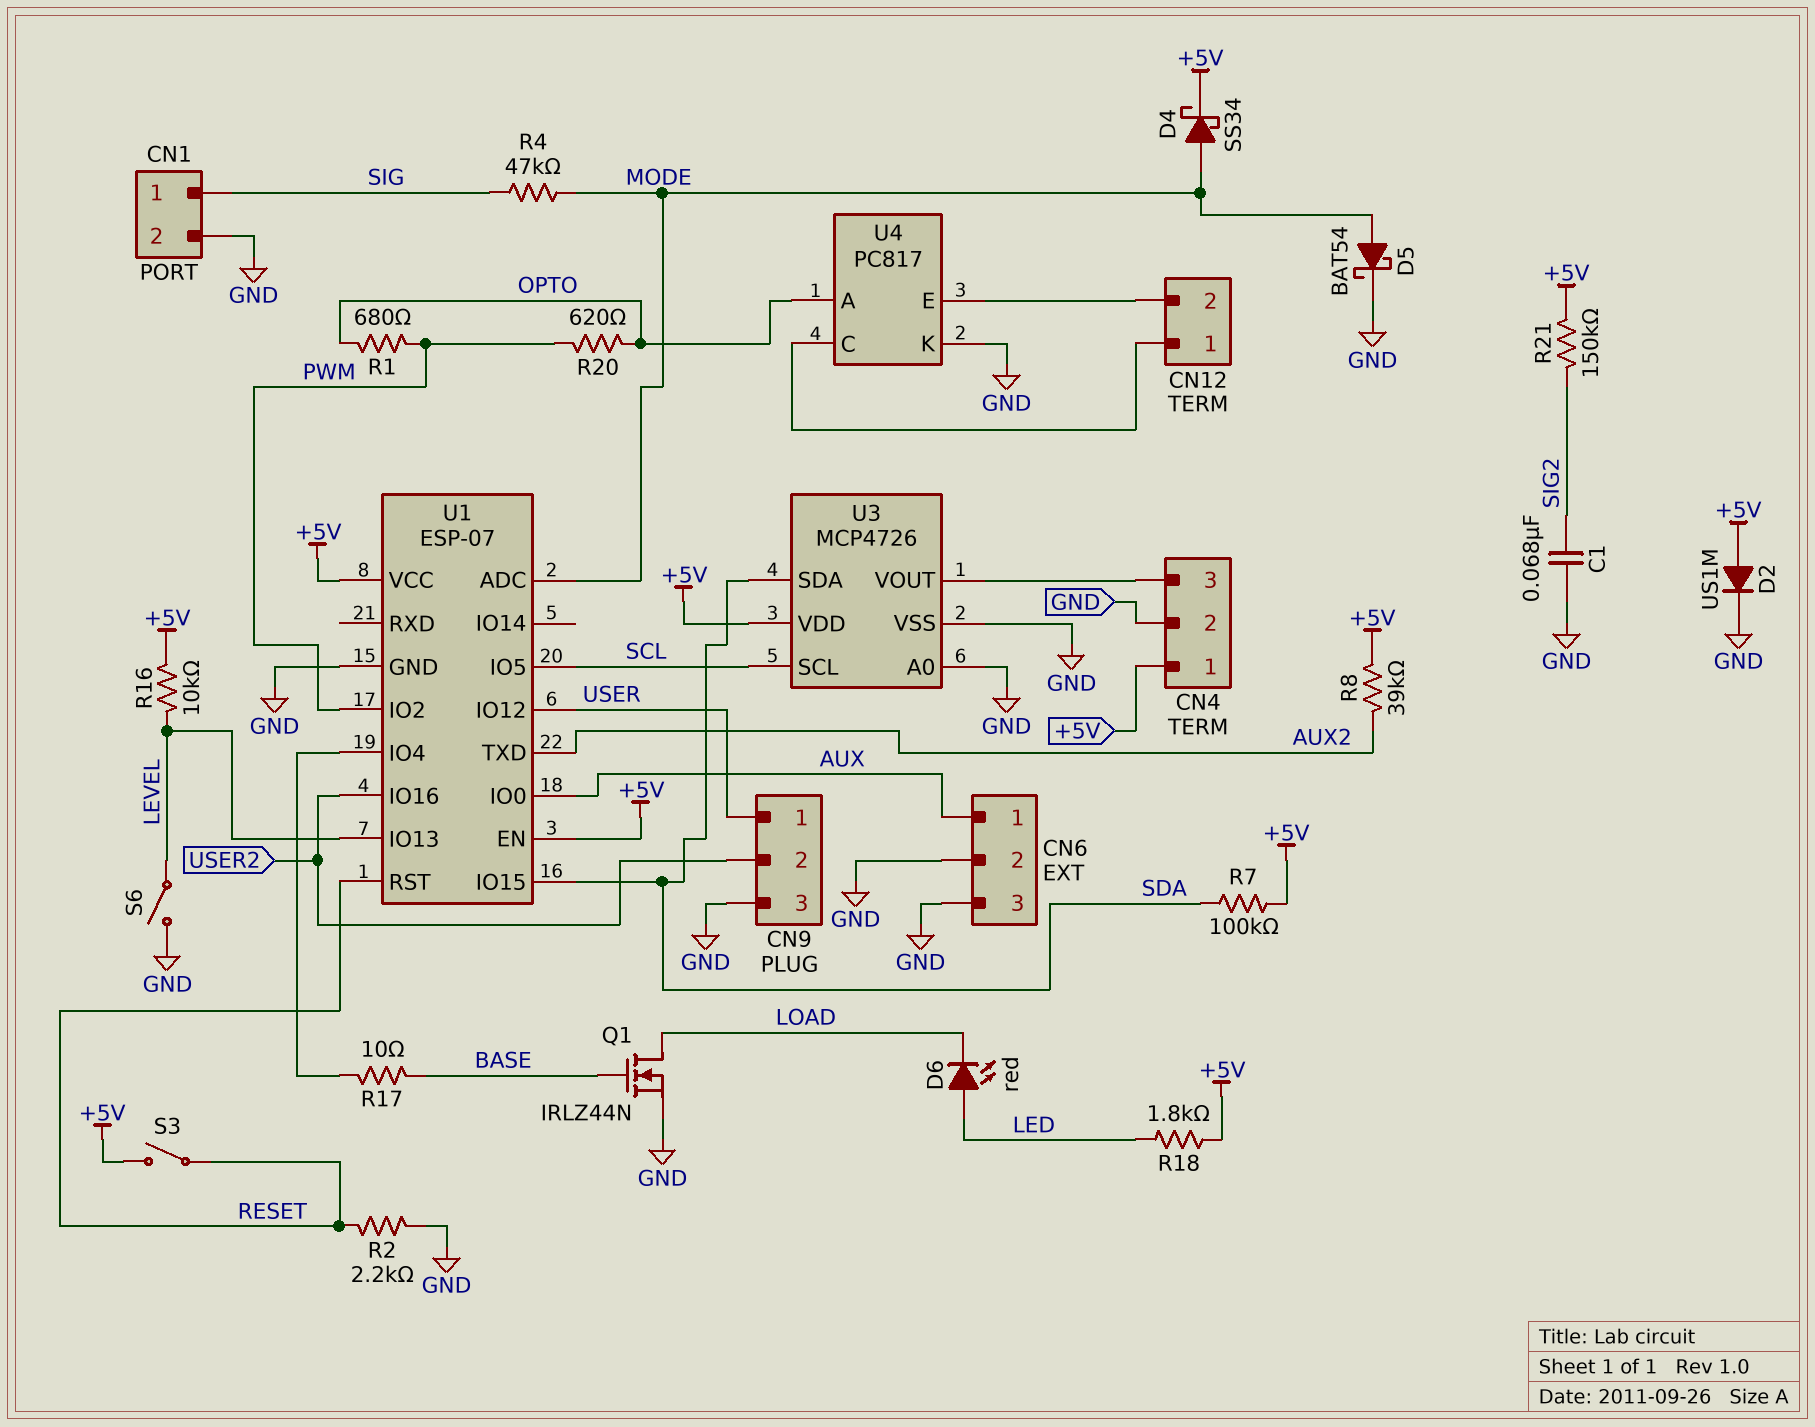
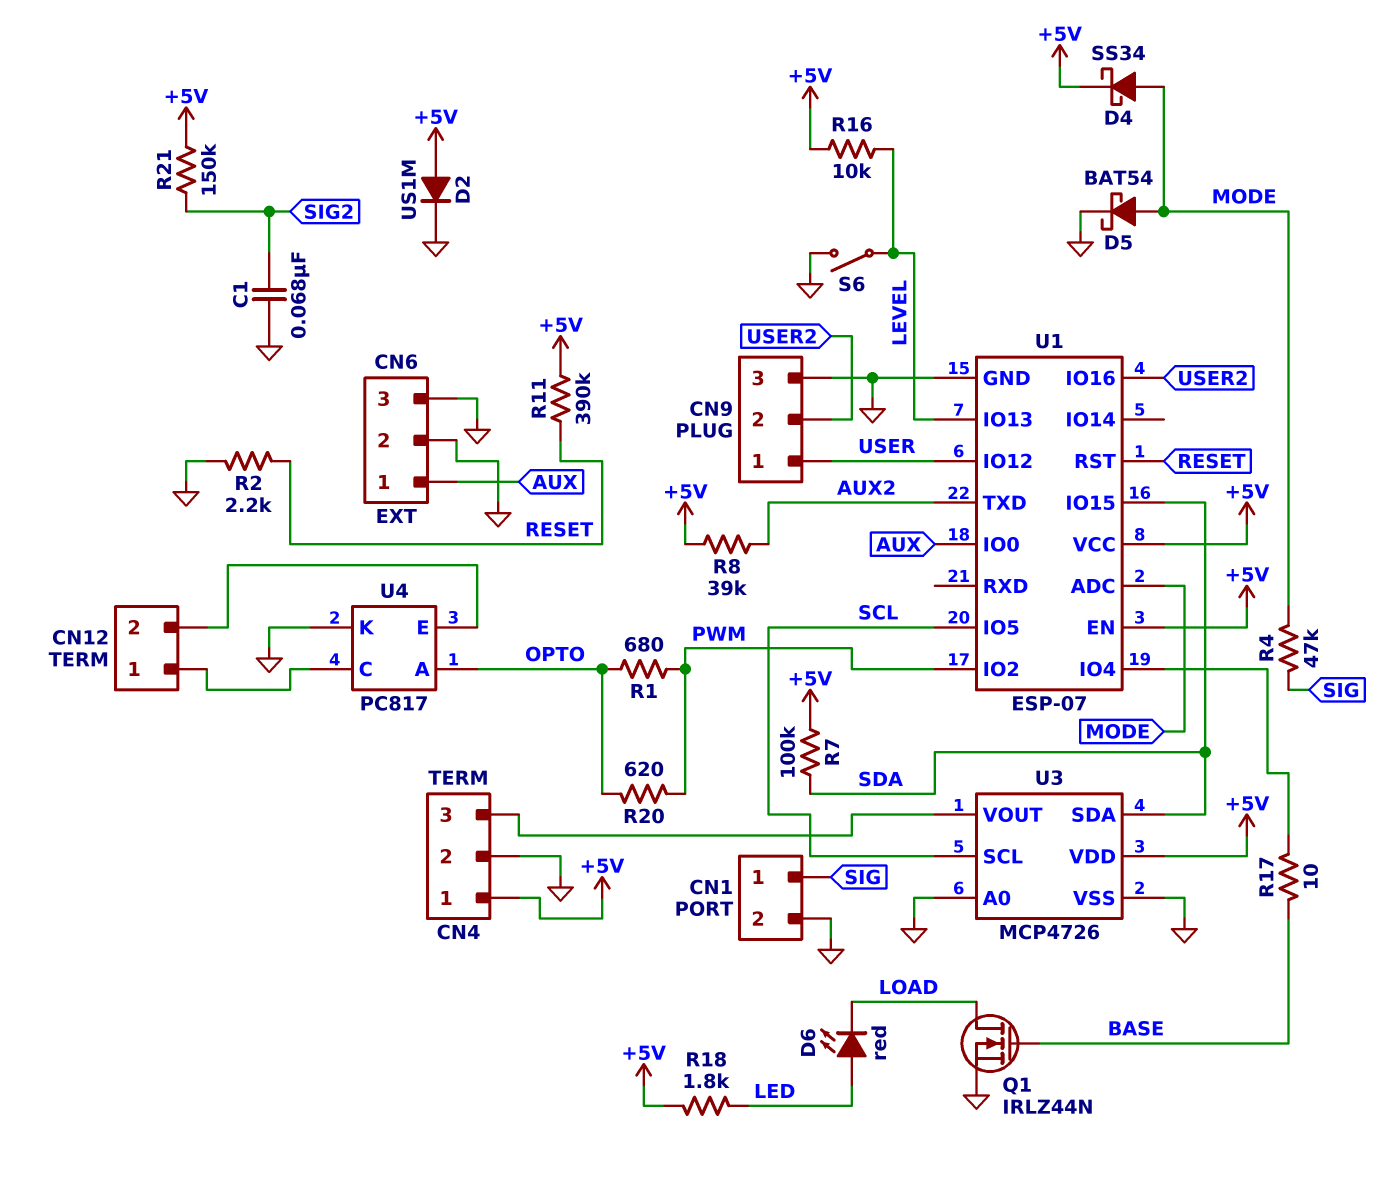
R11: none -> 390k (+5V, RESET)
S3: switch (+5V, RESET) -> none

